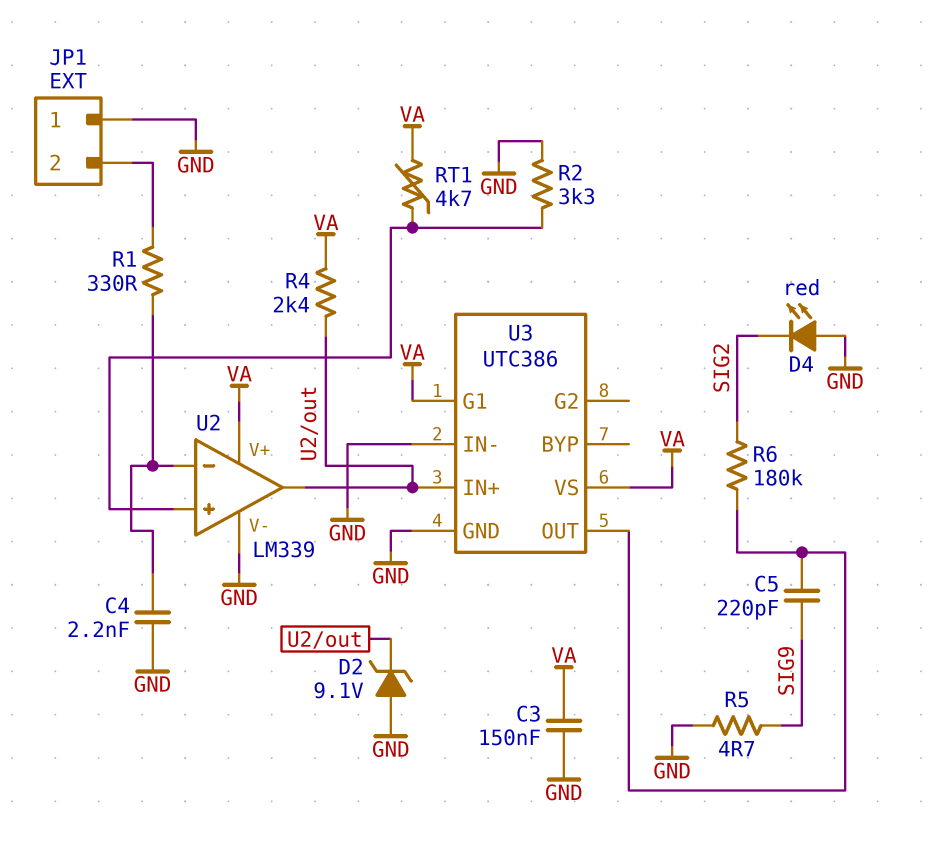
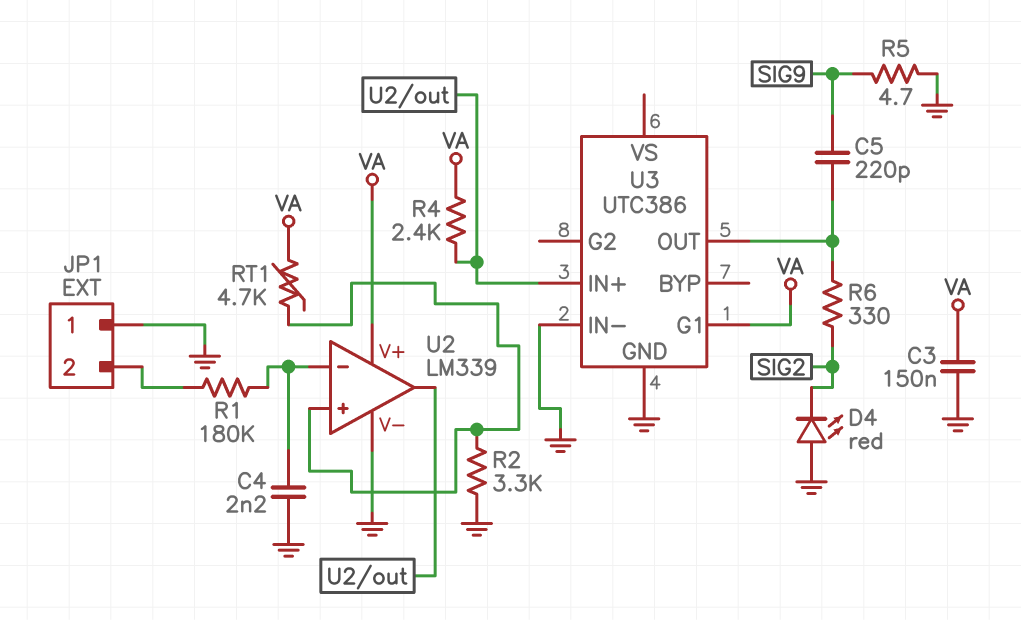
D2: zener 9.1V (A GND, K U2/out) -> none
R1: 330 (JP1/2, U2/in-) -> 180k (JP1/2, U2/in-)
R6: 180k (SIG2, U3/OUT) -> 330 (SIG2, U3/OUT)
U3 pin VS: VA -> none

